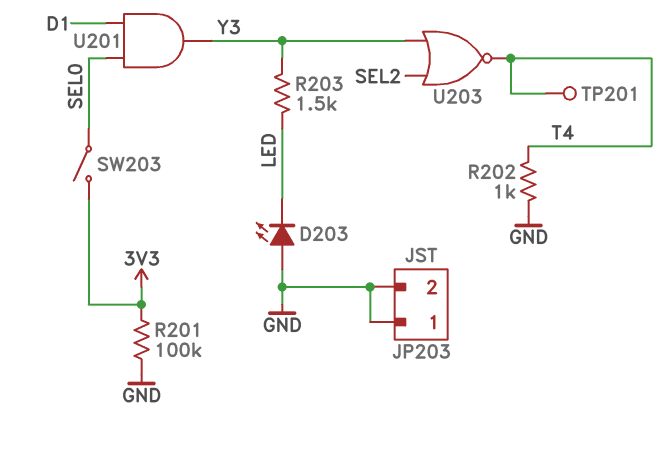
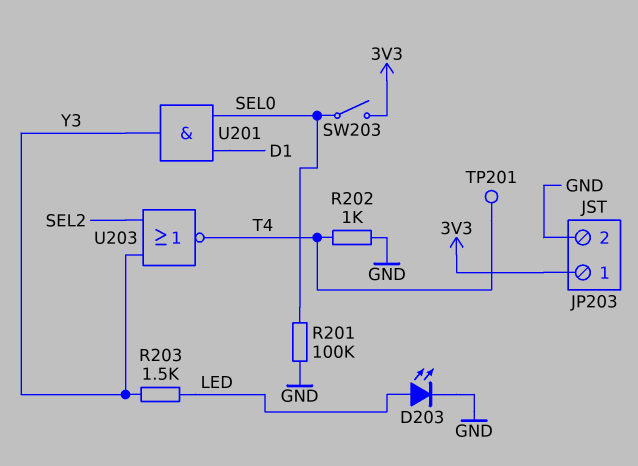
D203: LED (A GND, K LED) -> LED (A LED, K GND)
JP203 pin 1: GND -> 3V3
R201: 100k (3V3, GND) -> 100k (GND, SEL0)

